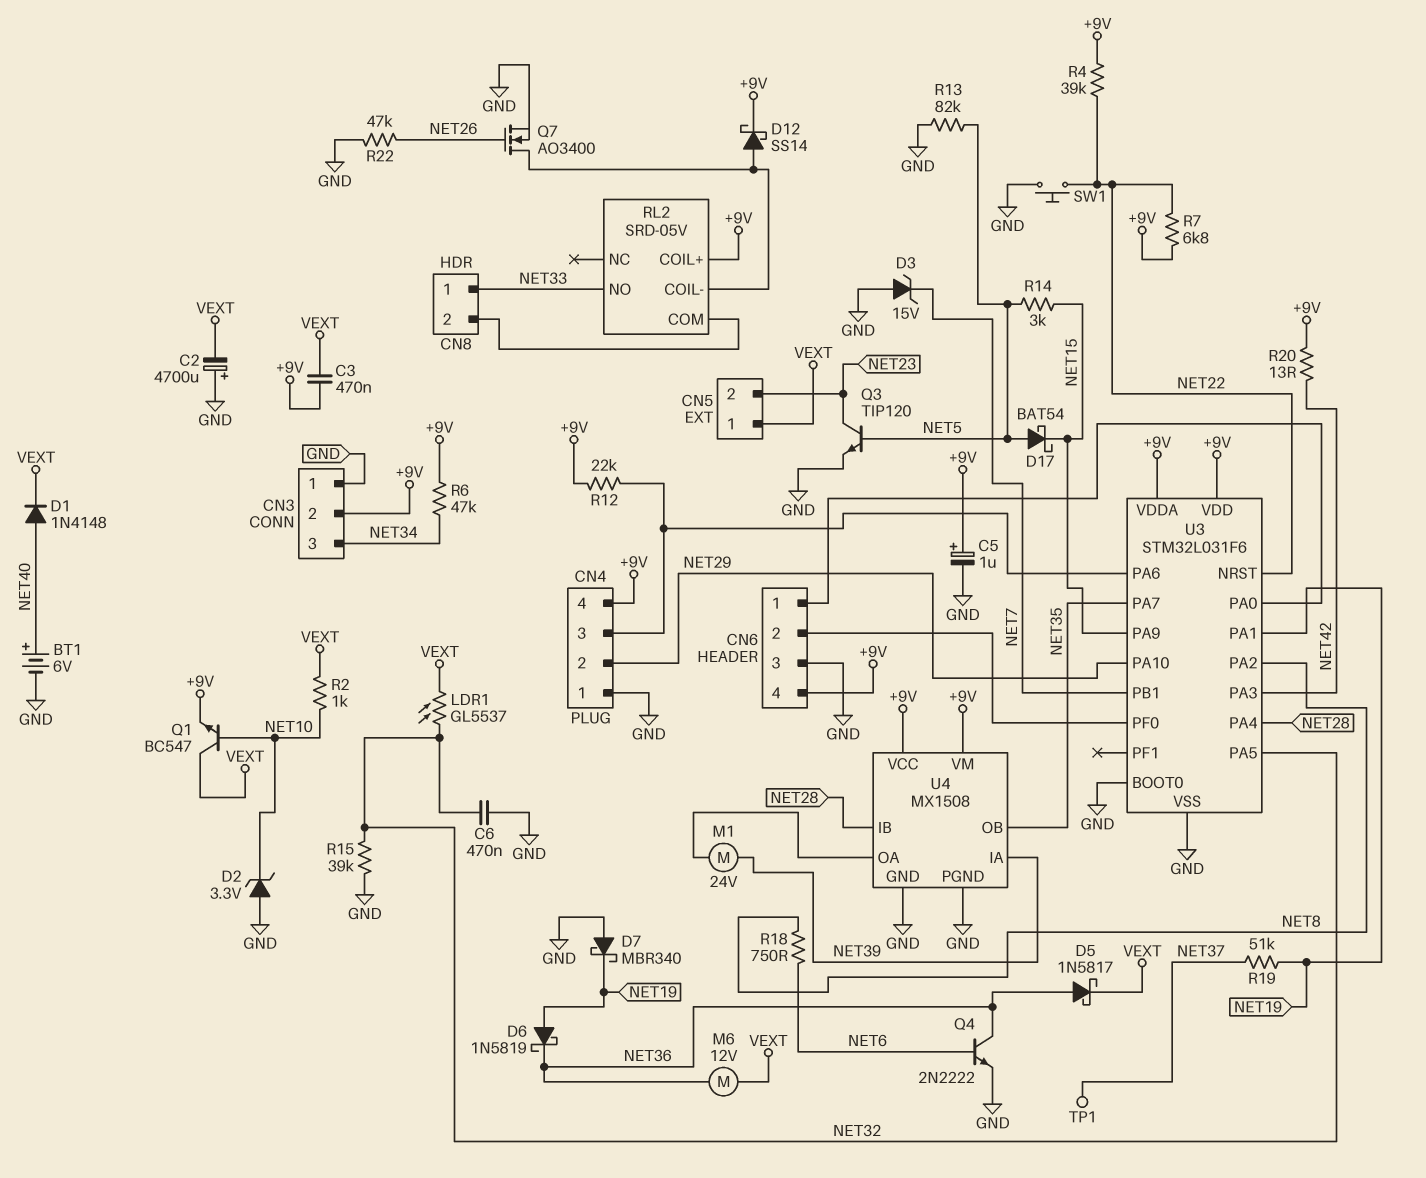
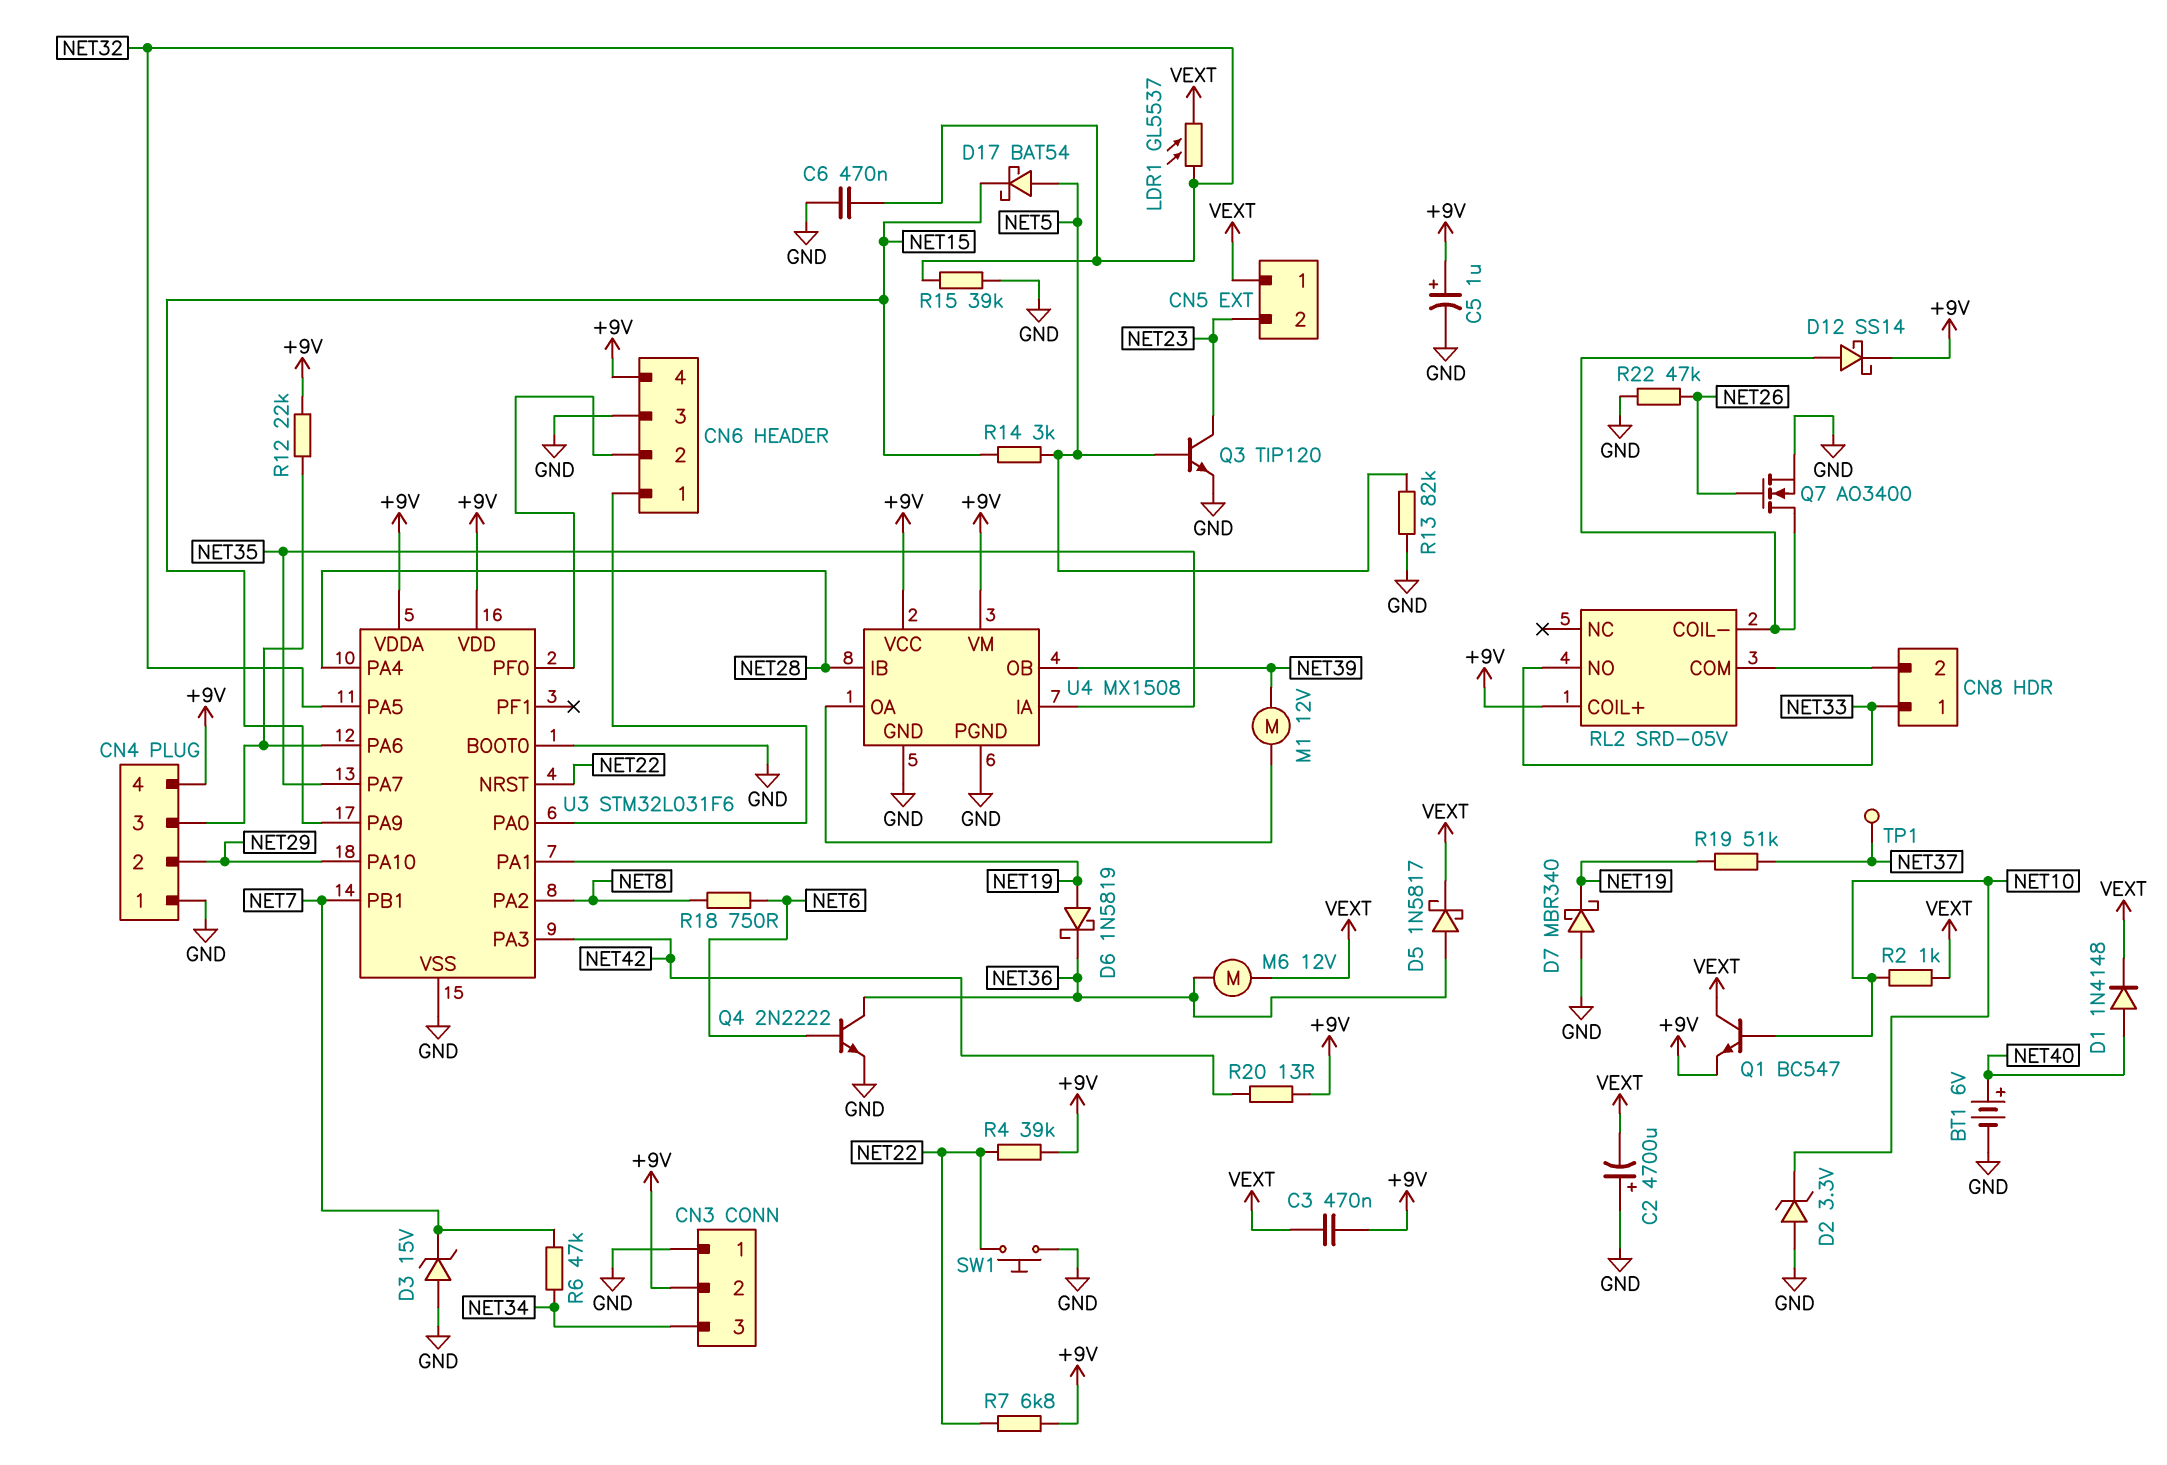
M1: motor 24V (NET39, U4/OA) -> motor 12V (NET39, U4/OA)
R6: 47k (+9V, NET34) -> 47k (NET7, NET34)
U4 pin IA: NET39 -> NET35
U4 pin OB: NET35 -> NET39

